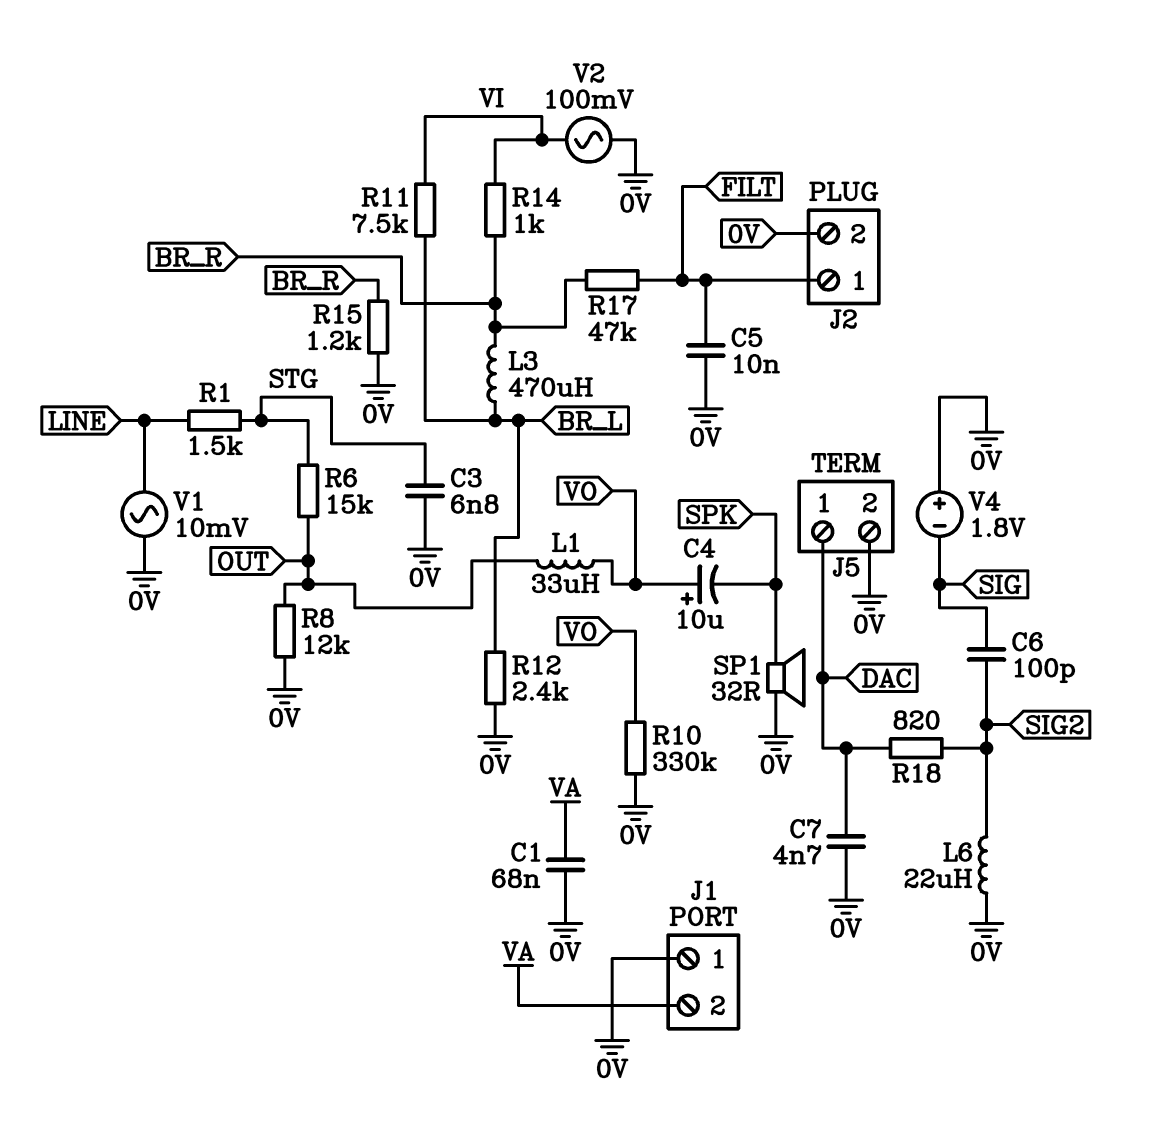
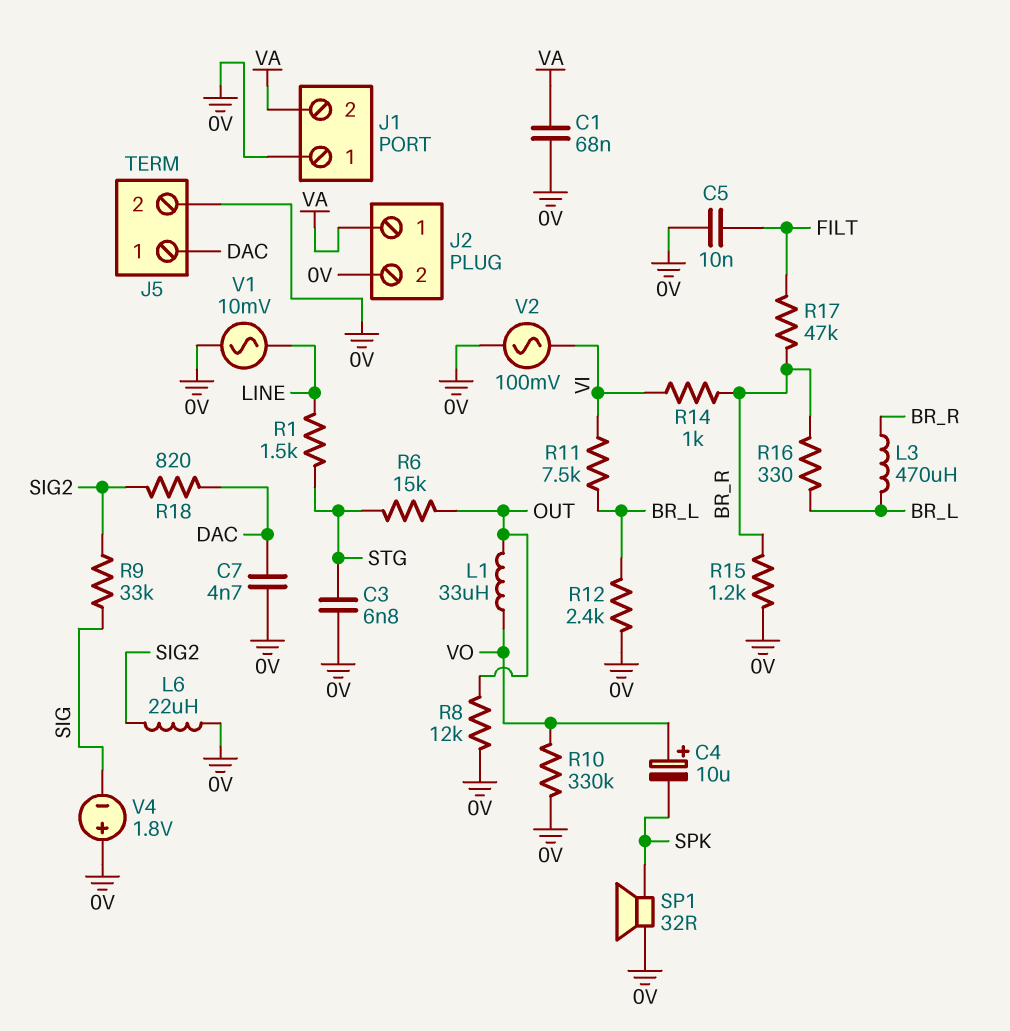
C6: 100pF (SIG, SIG2) -> none
J2 pin 1: FILT -> VA
R9: none -> 33k (SIG, SIG2)
R16: none -> 330 (BR_L, BR_R)

